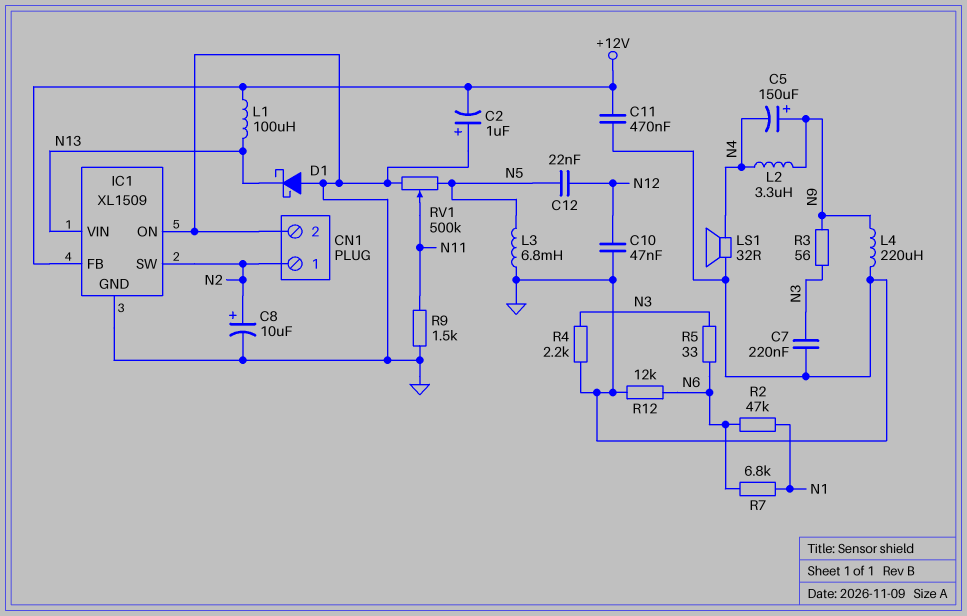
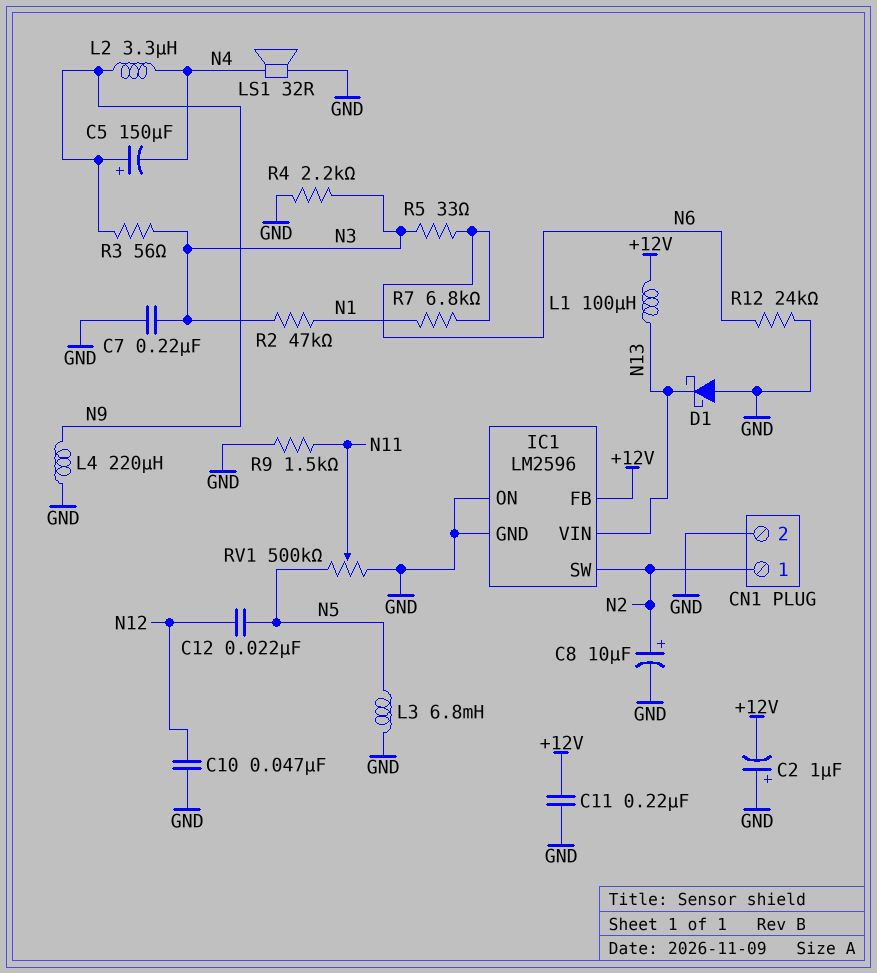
C11: 470nF (+12V, GND) -> 220nF (+12V, GND)
IC1: XL1509 -> LM2596
R2: 47k (N1, N6) -> 47k (N1, N3)
R12: 12k (GND, N6) -> 24k (GND, N6)

